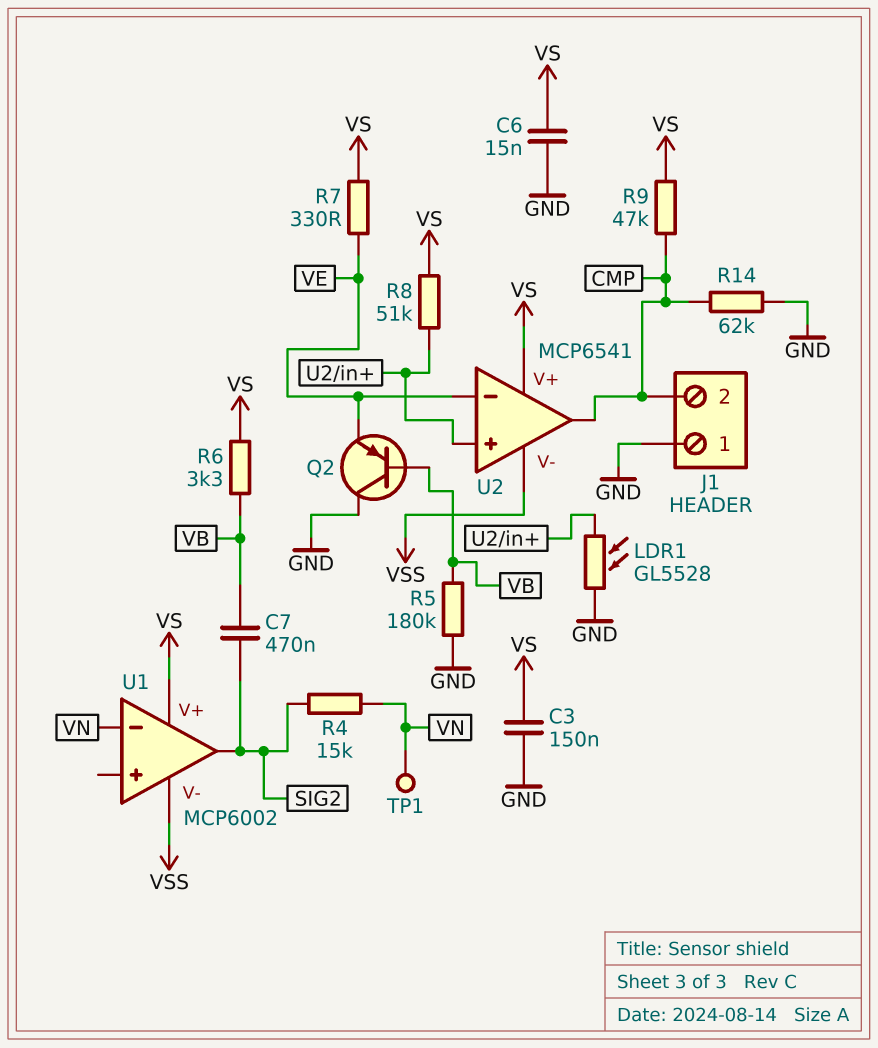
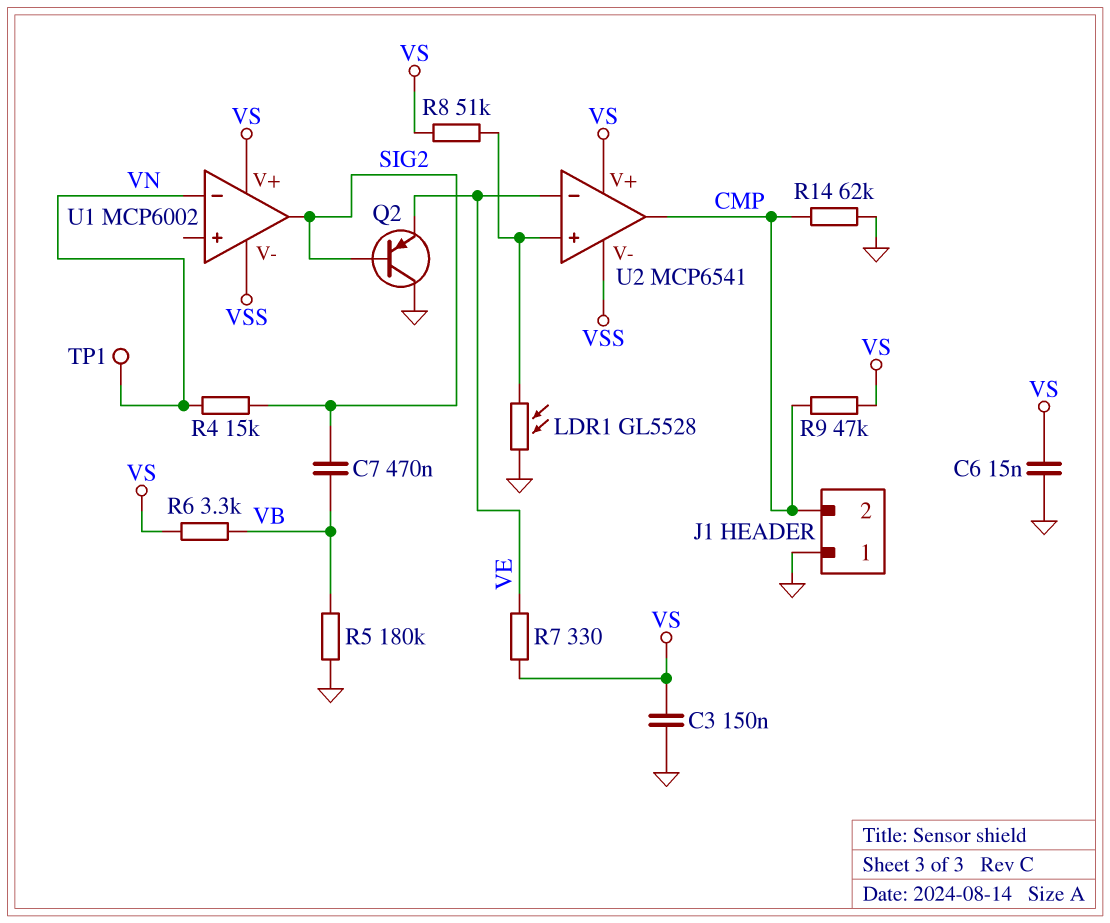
Q2: PNP (B VB, C GND, E VE) -> PNP (B SIG2, C GND, E VE)

